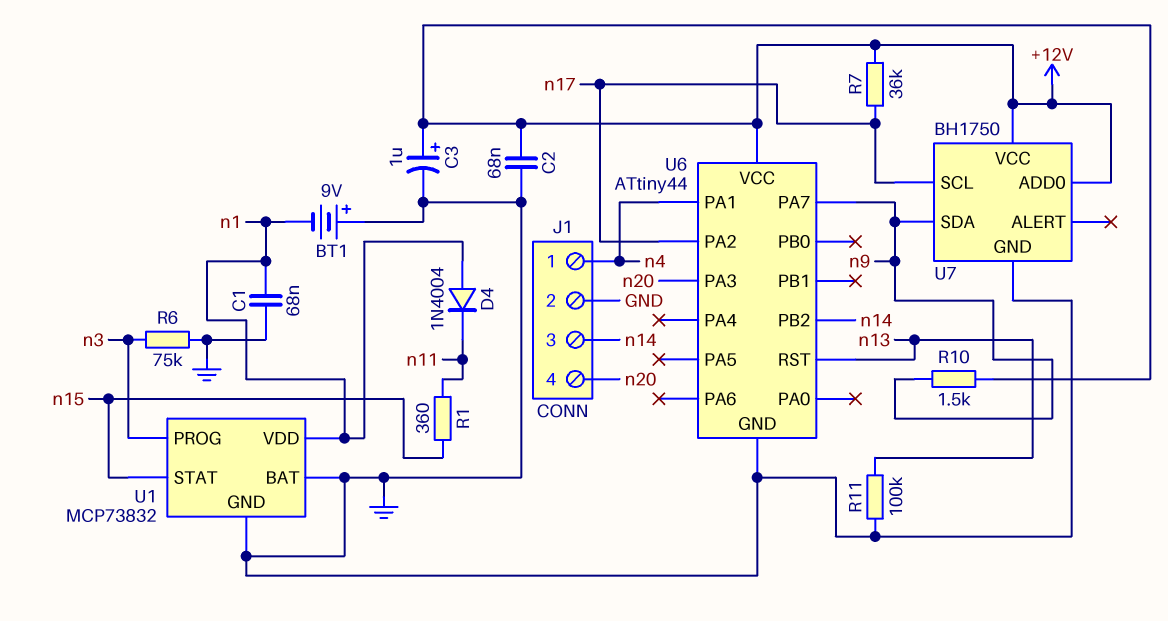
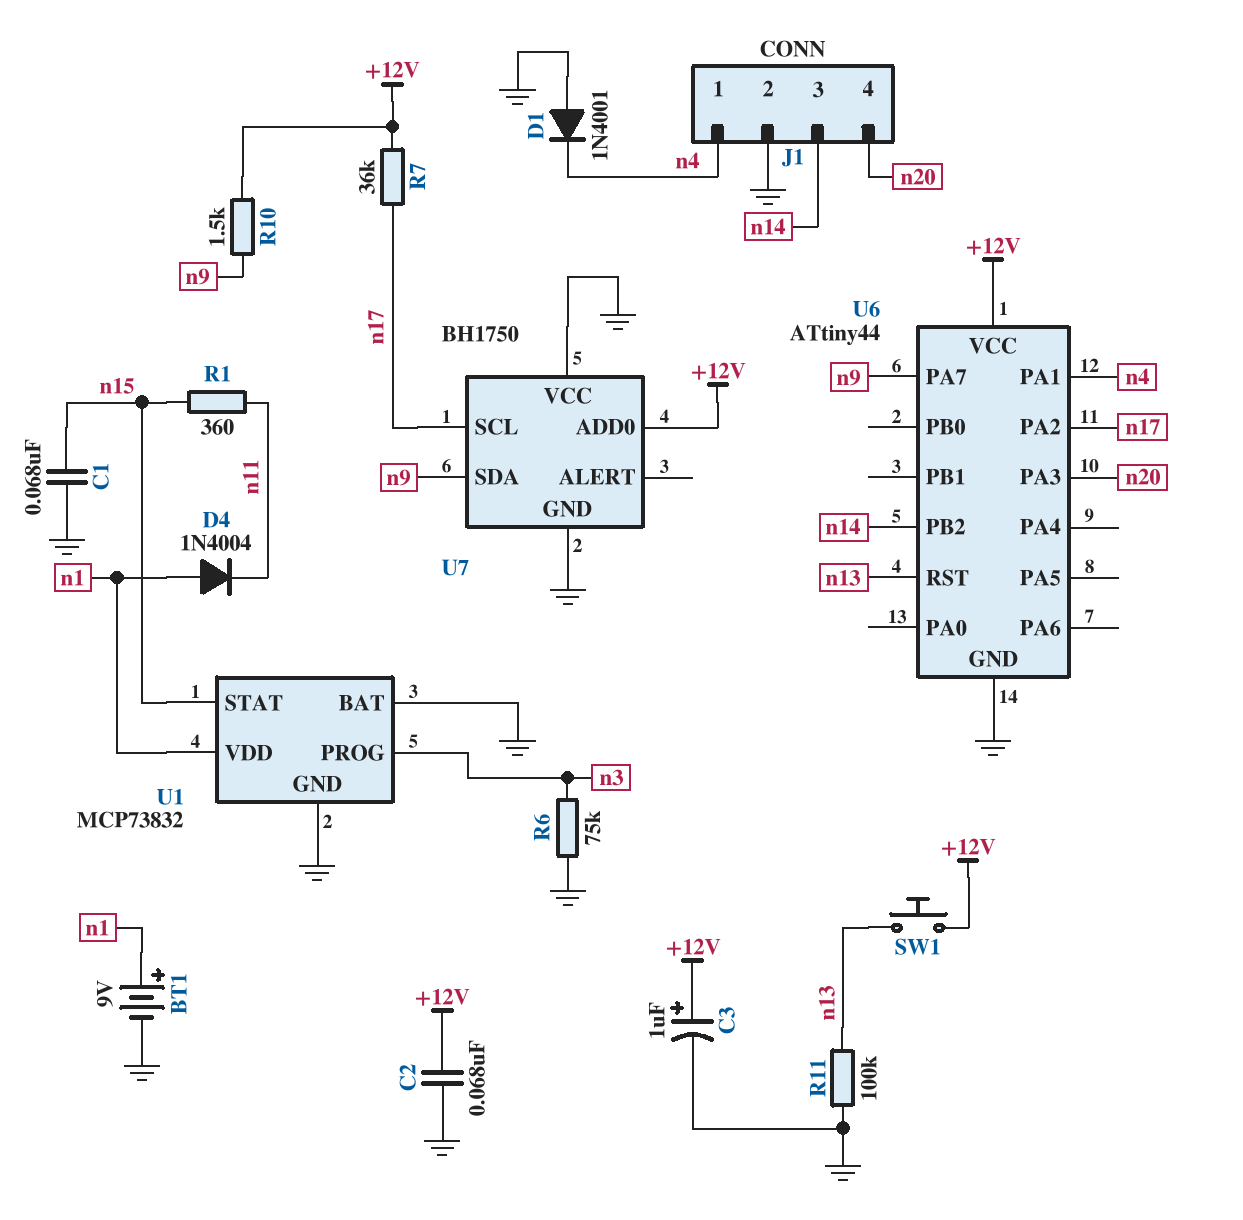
BT1: 9V (plus GND, minus n1) -> 9V (plus n1, minus GND)
C1: 68nF (GND, n1) -> 68nF (GND, n15)
D1: none -> diode 1N4001 (A GND, K n4)
SW1: none -> button (+12V, n13)
U7 pin VCC: +12V -> GND

